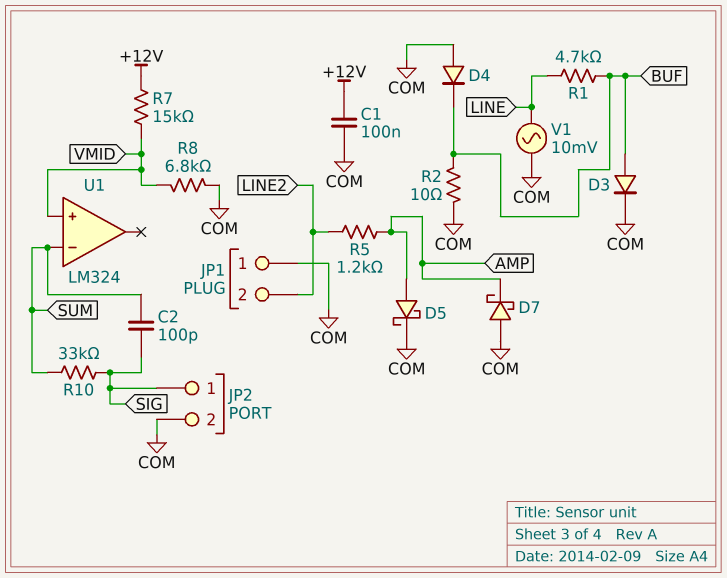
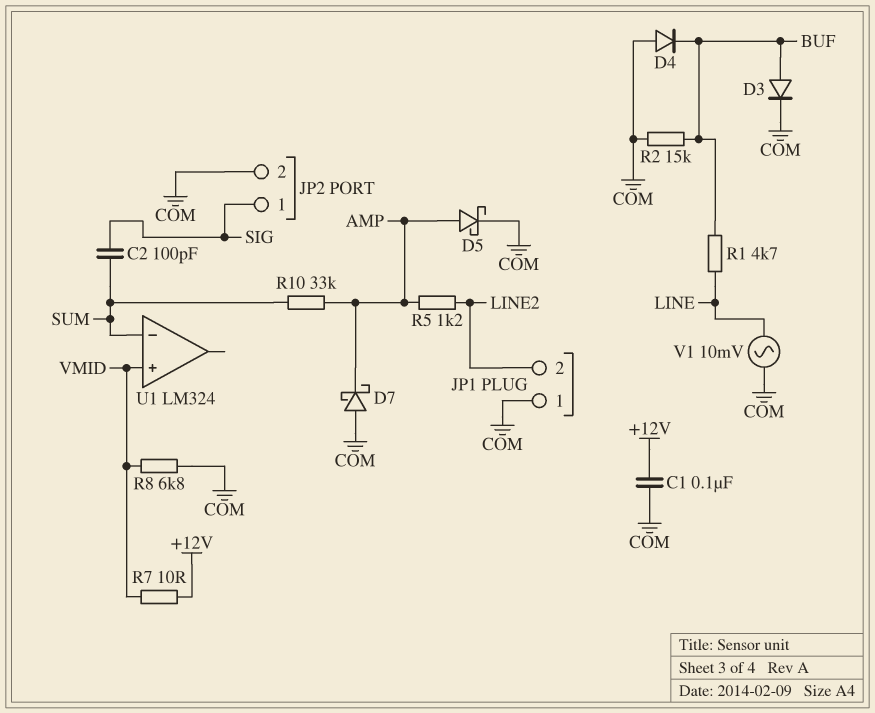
R2: 10 (BUF, COM) -> 15k (BUF, COM)
R7: 15k (+12V, VMID) -> 10 (+12V, VMID)
R10: 33k (SIG, SUM) -> 33k (AMP, SUM)

